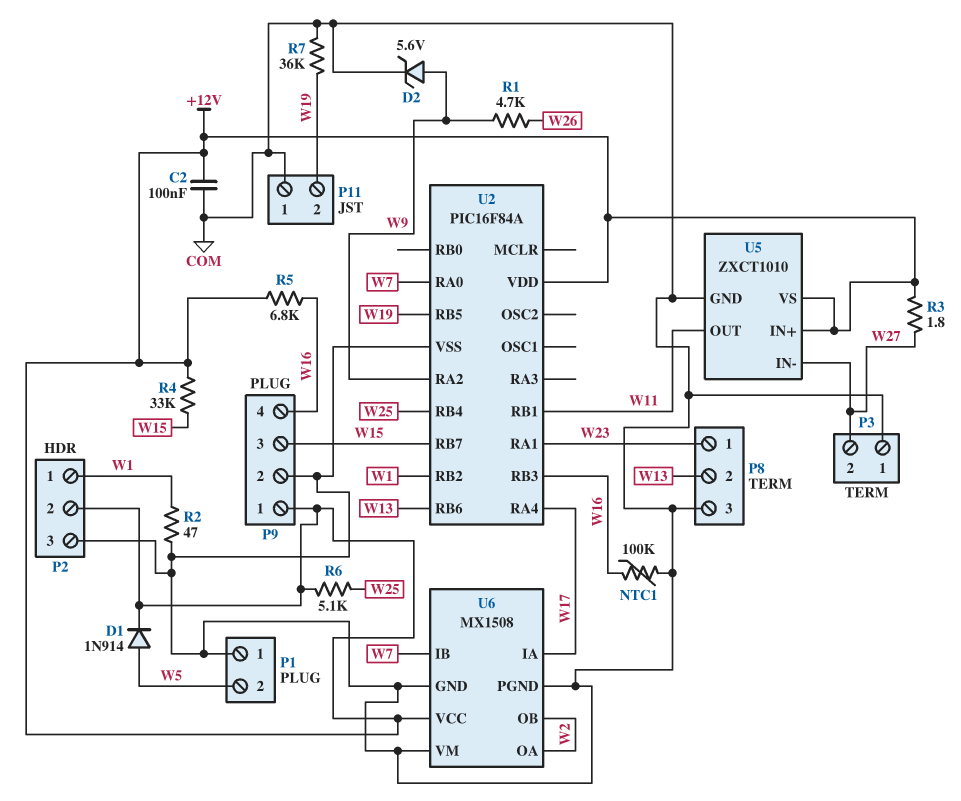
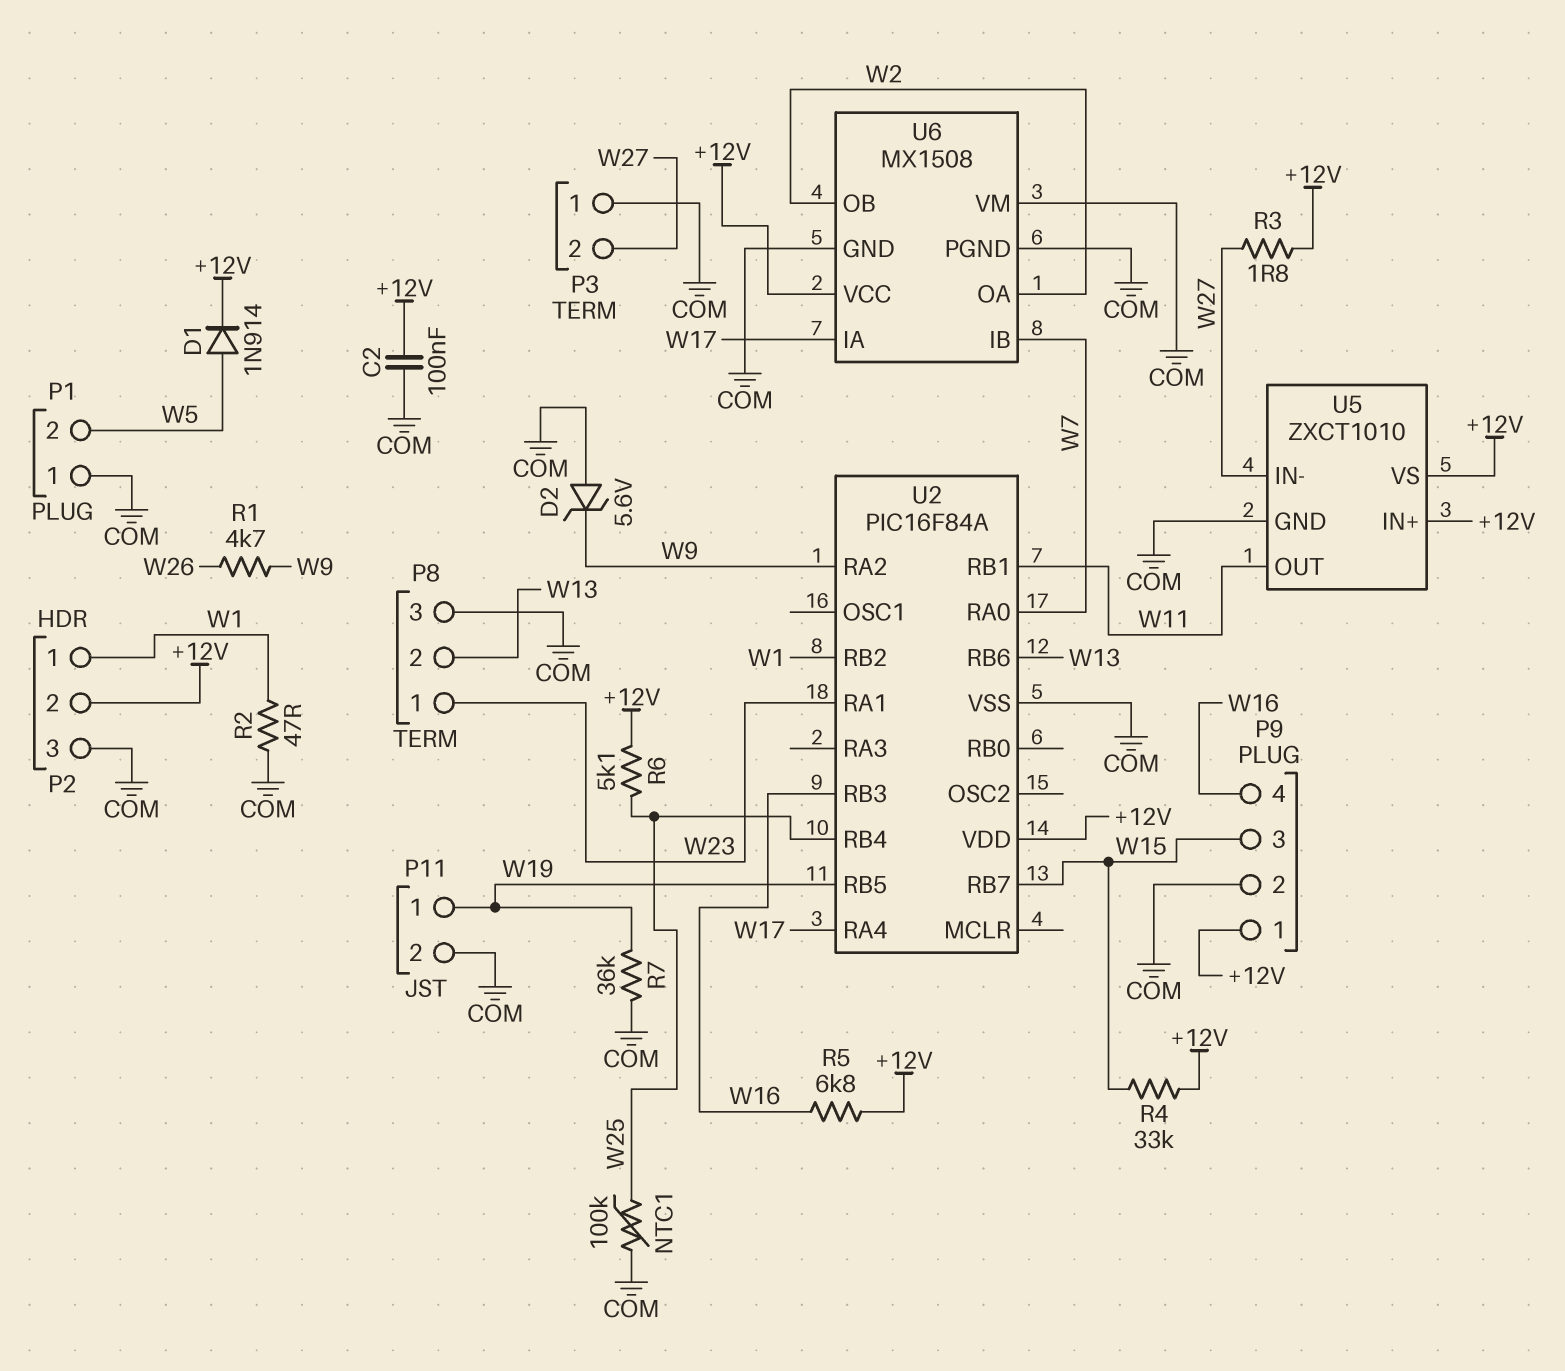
D2: zener 5.6V (A W9, K COM) -> zener 5.6V (A COM, K W9)
NTC1: 100k (COM, W16) -> 100k (COM, W25)
P11 pin 1: COM -> W19
P11 pin 2: W19 -> COM

